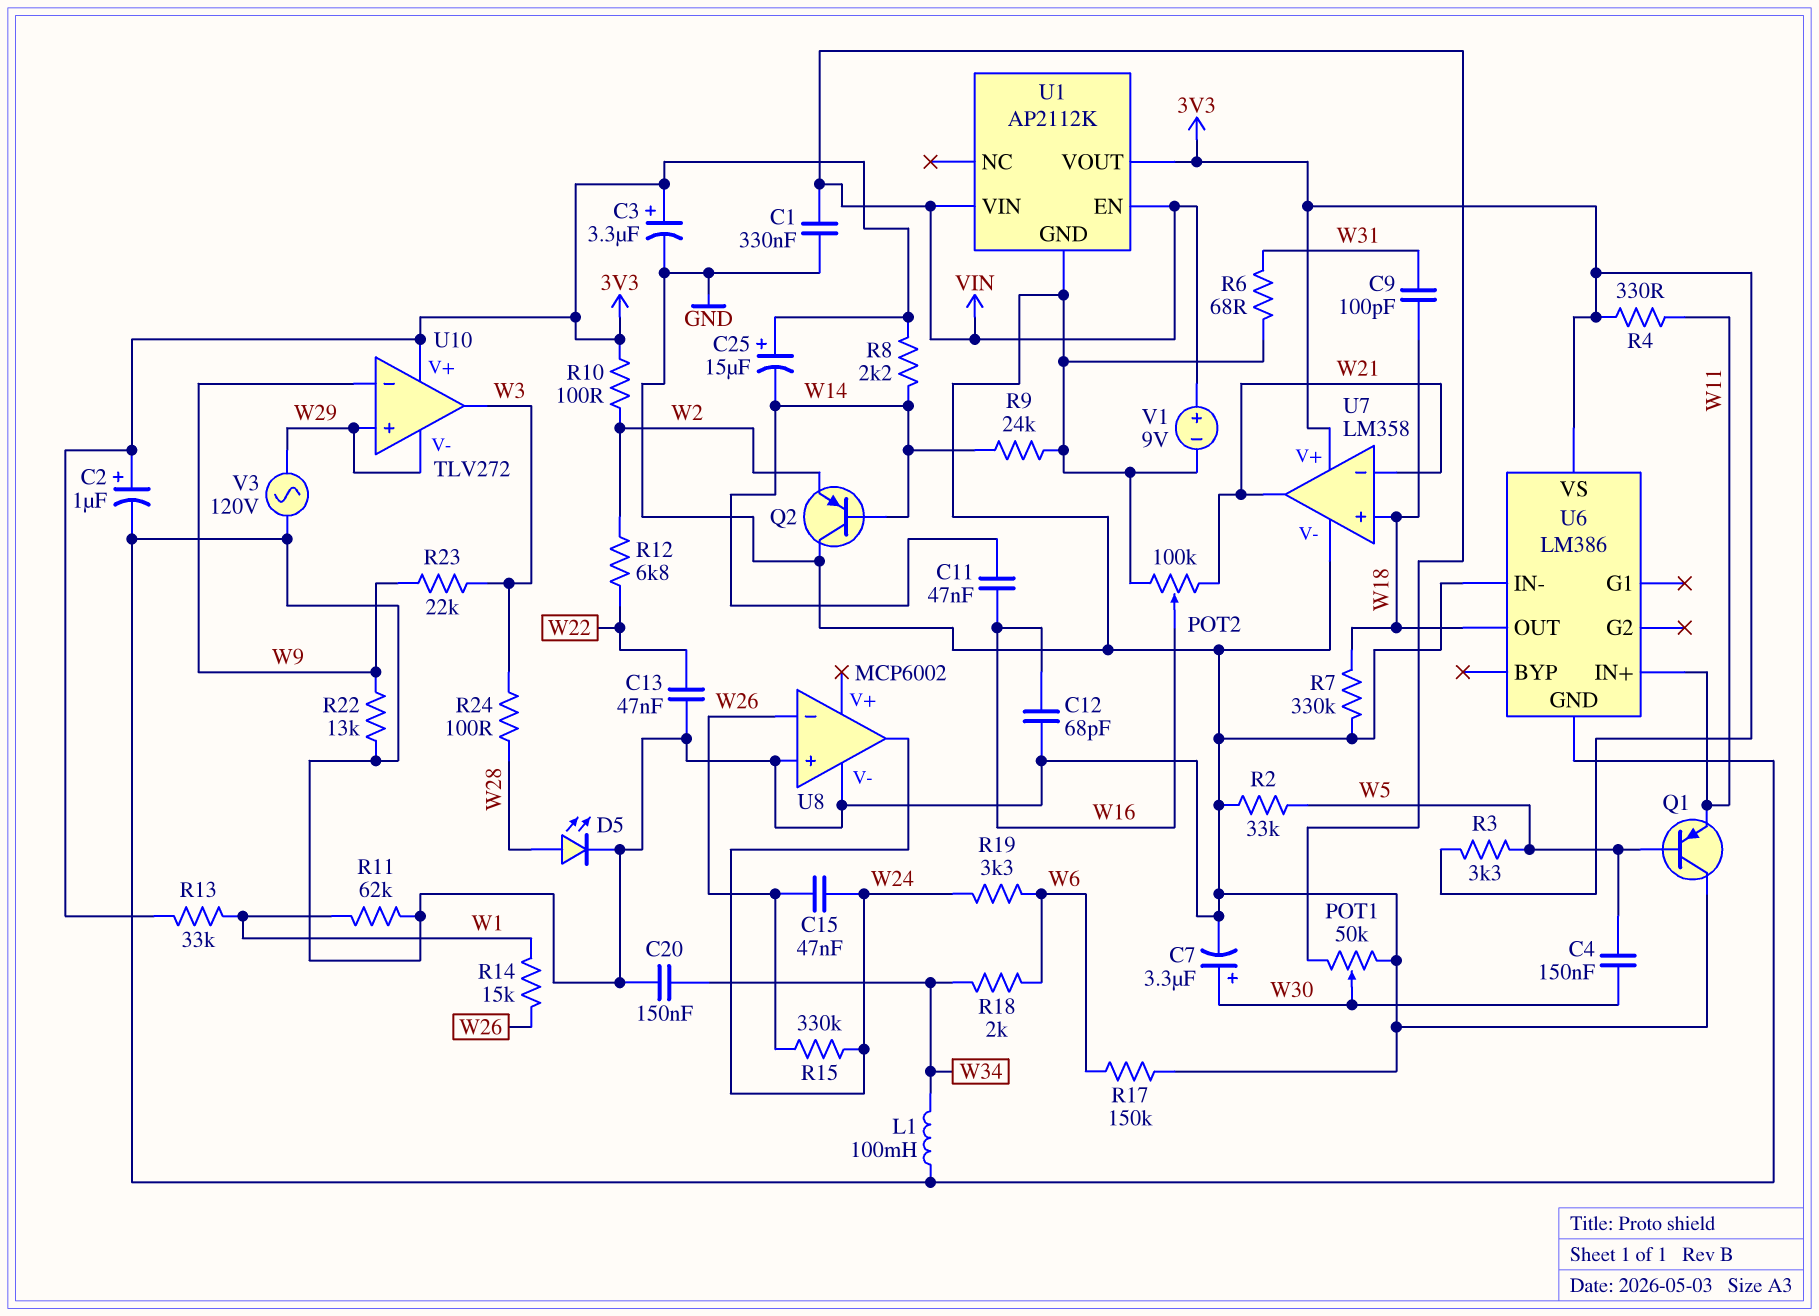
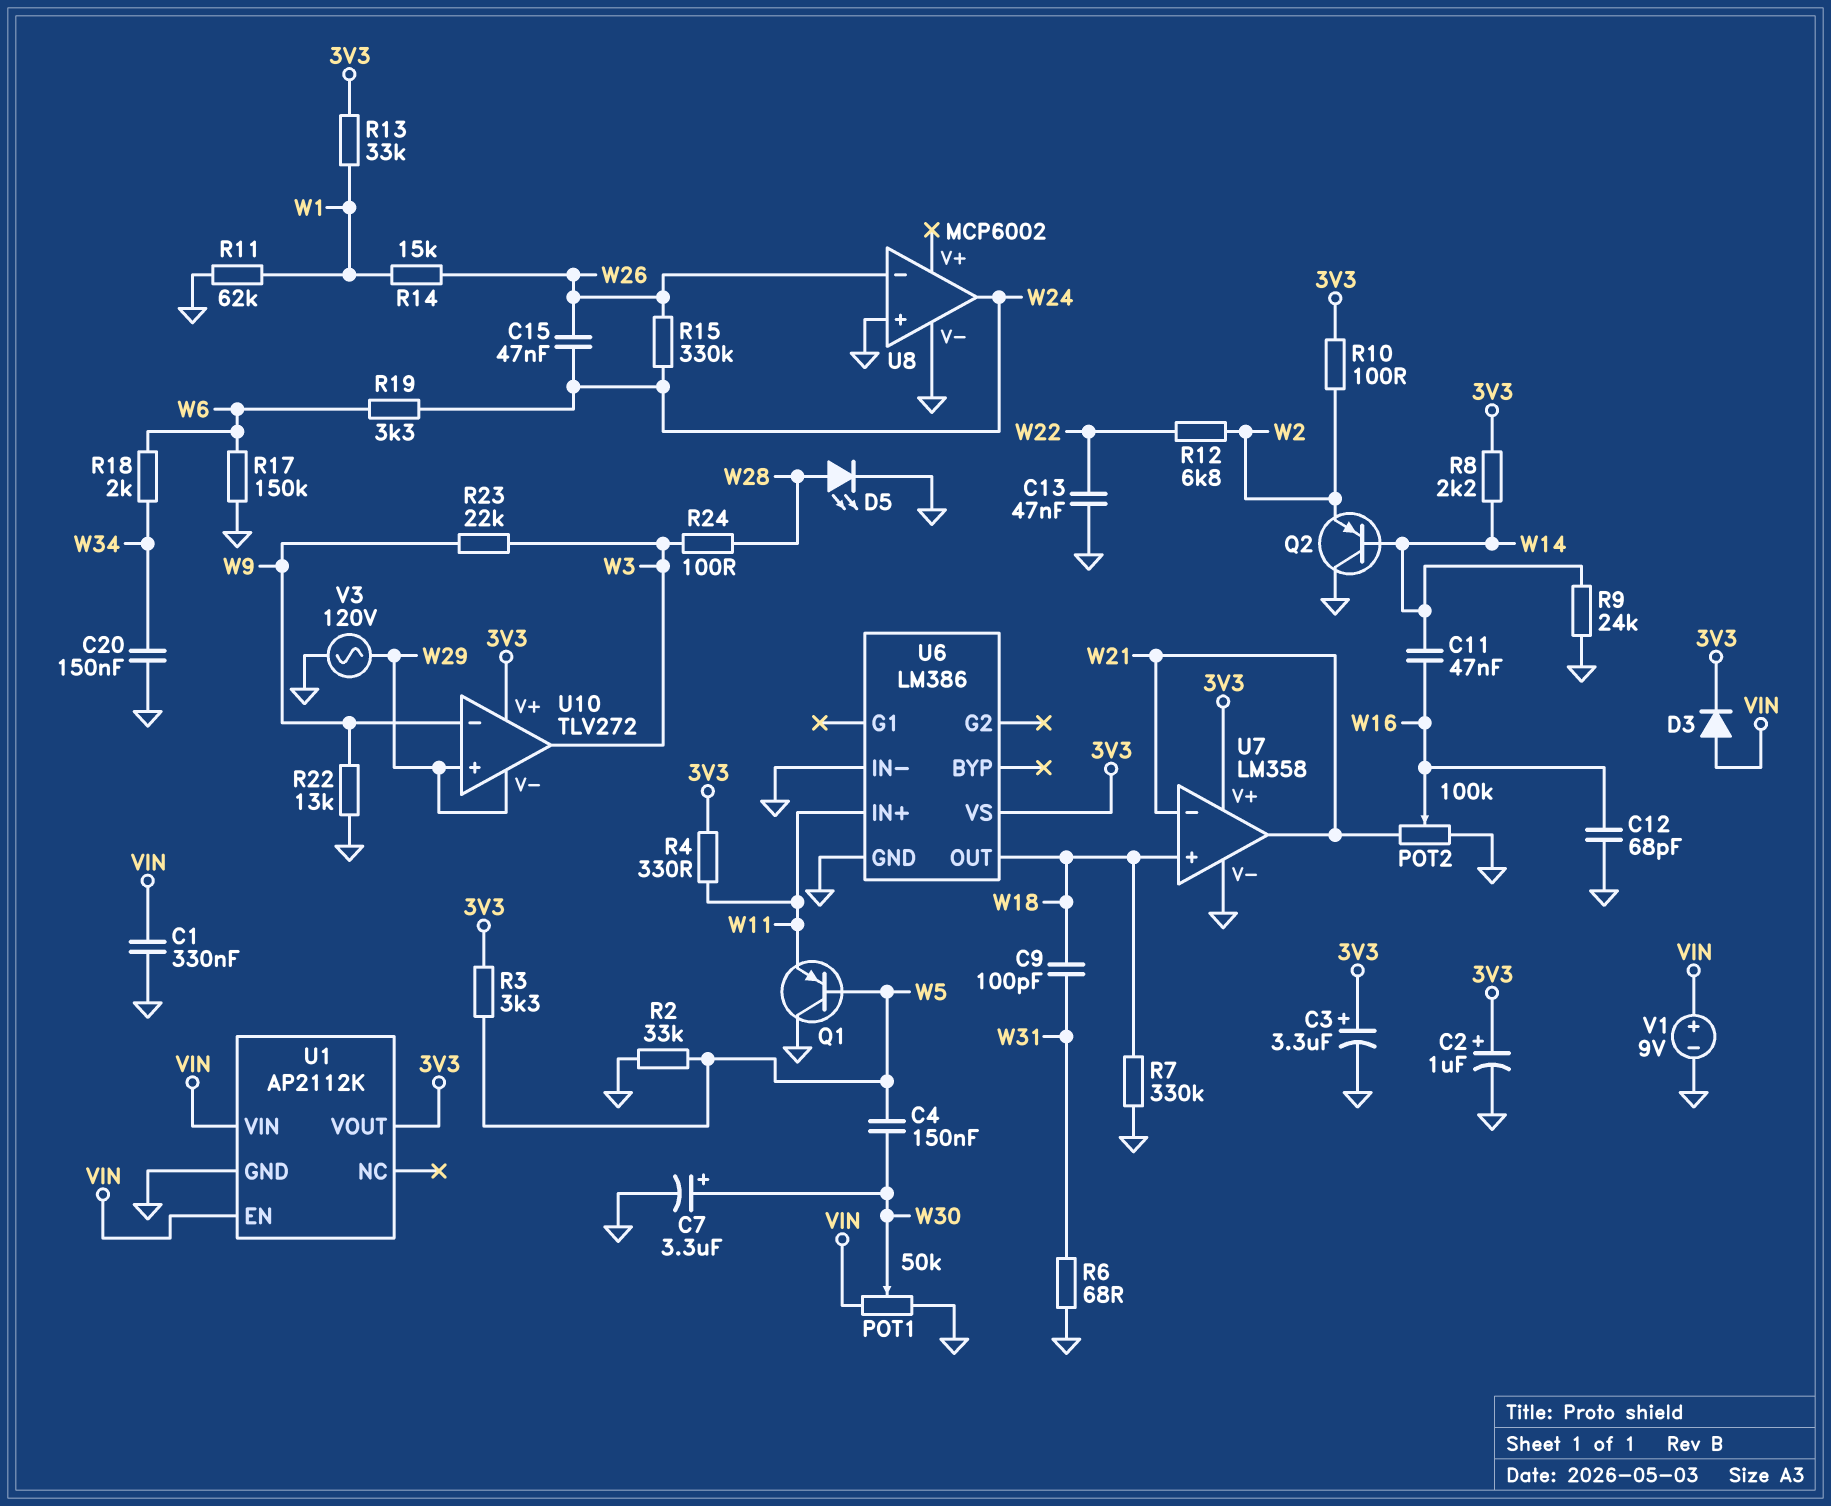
C25: 15uF (plus 3V3, minus W14) -> none
D3: none -> diode (A VIN, K 3V3)
L1: 100mH (GND, W34) -> none

